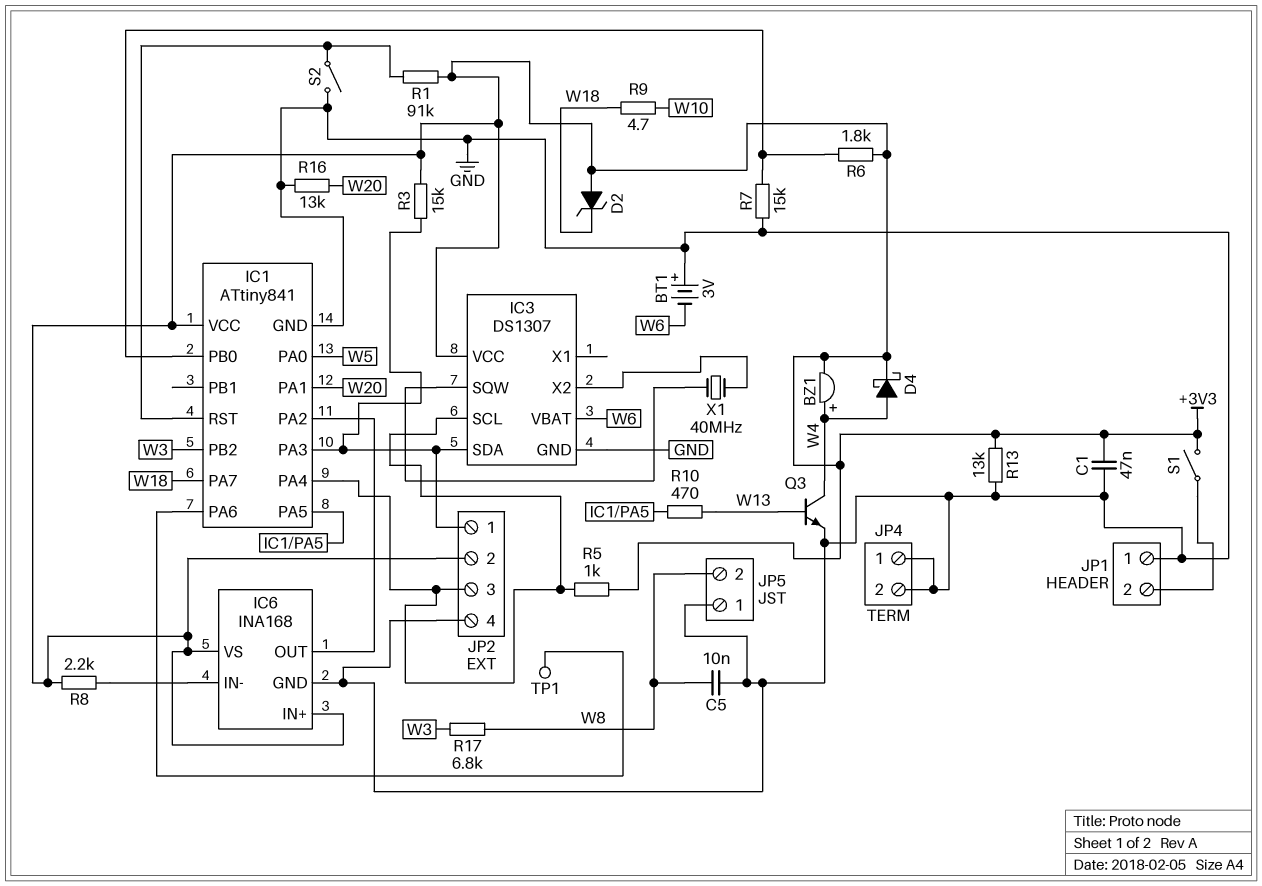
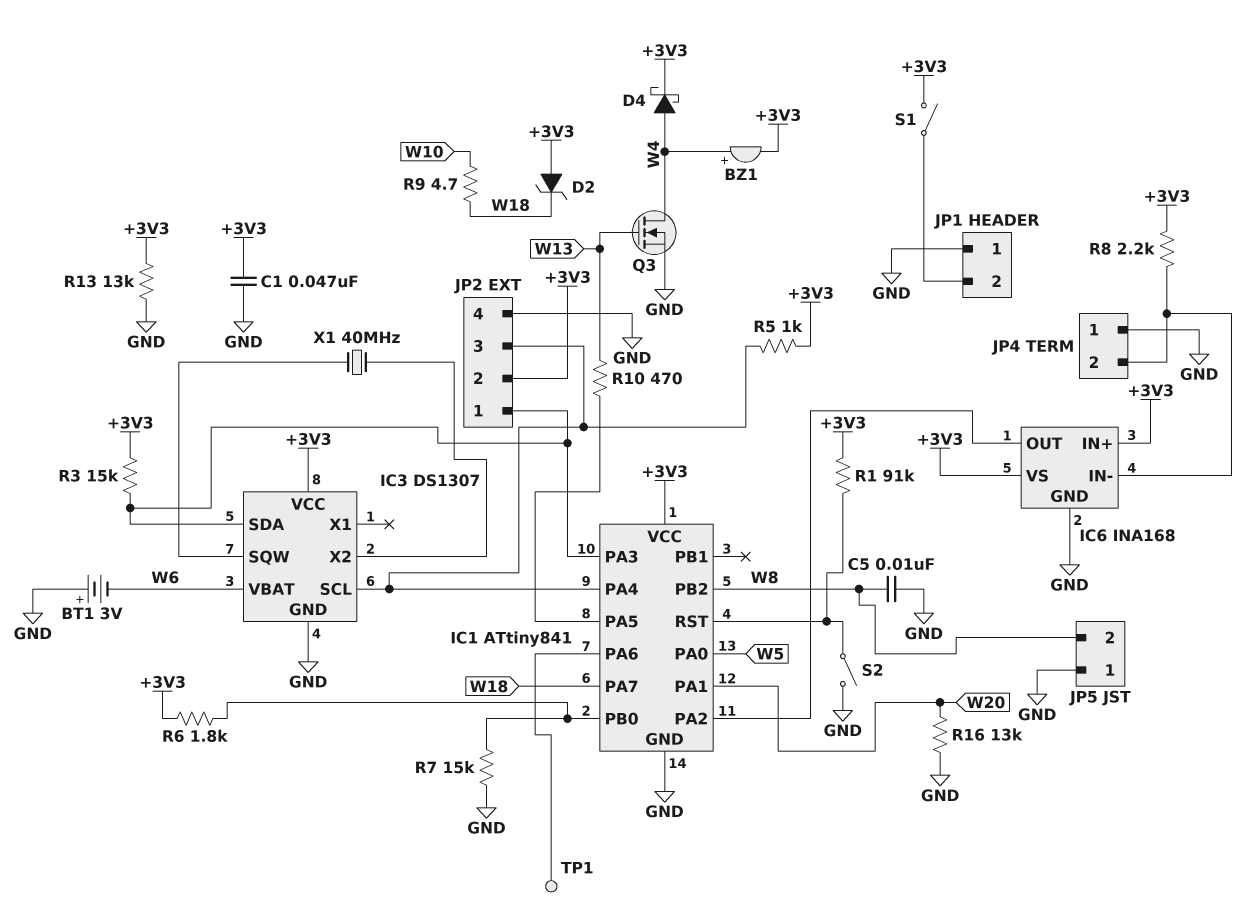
IC1 pin PB2: W3 -> W8
JP4 pin 2: GND -> IC6/IN-
Q3: NPN (B W13, C W4, E GND) -> NMOS (G W13, D W4, S GND)
R17: 6.8k (W3, W8) -> none

